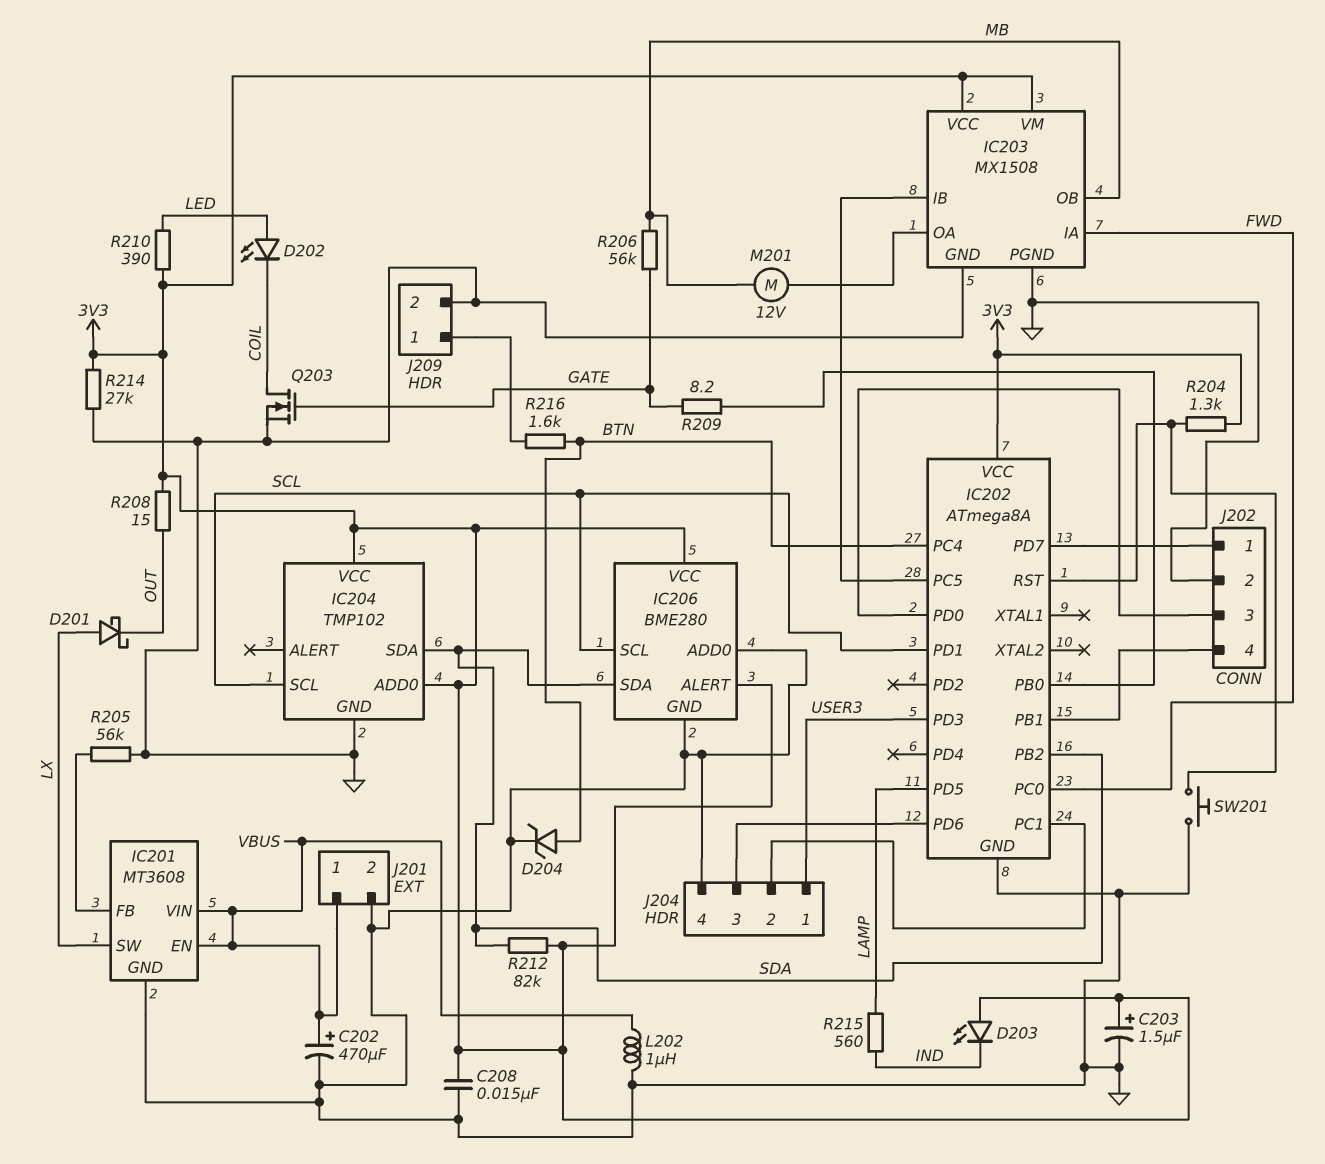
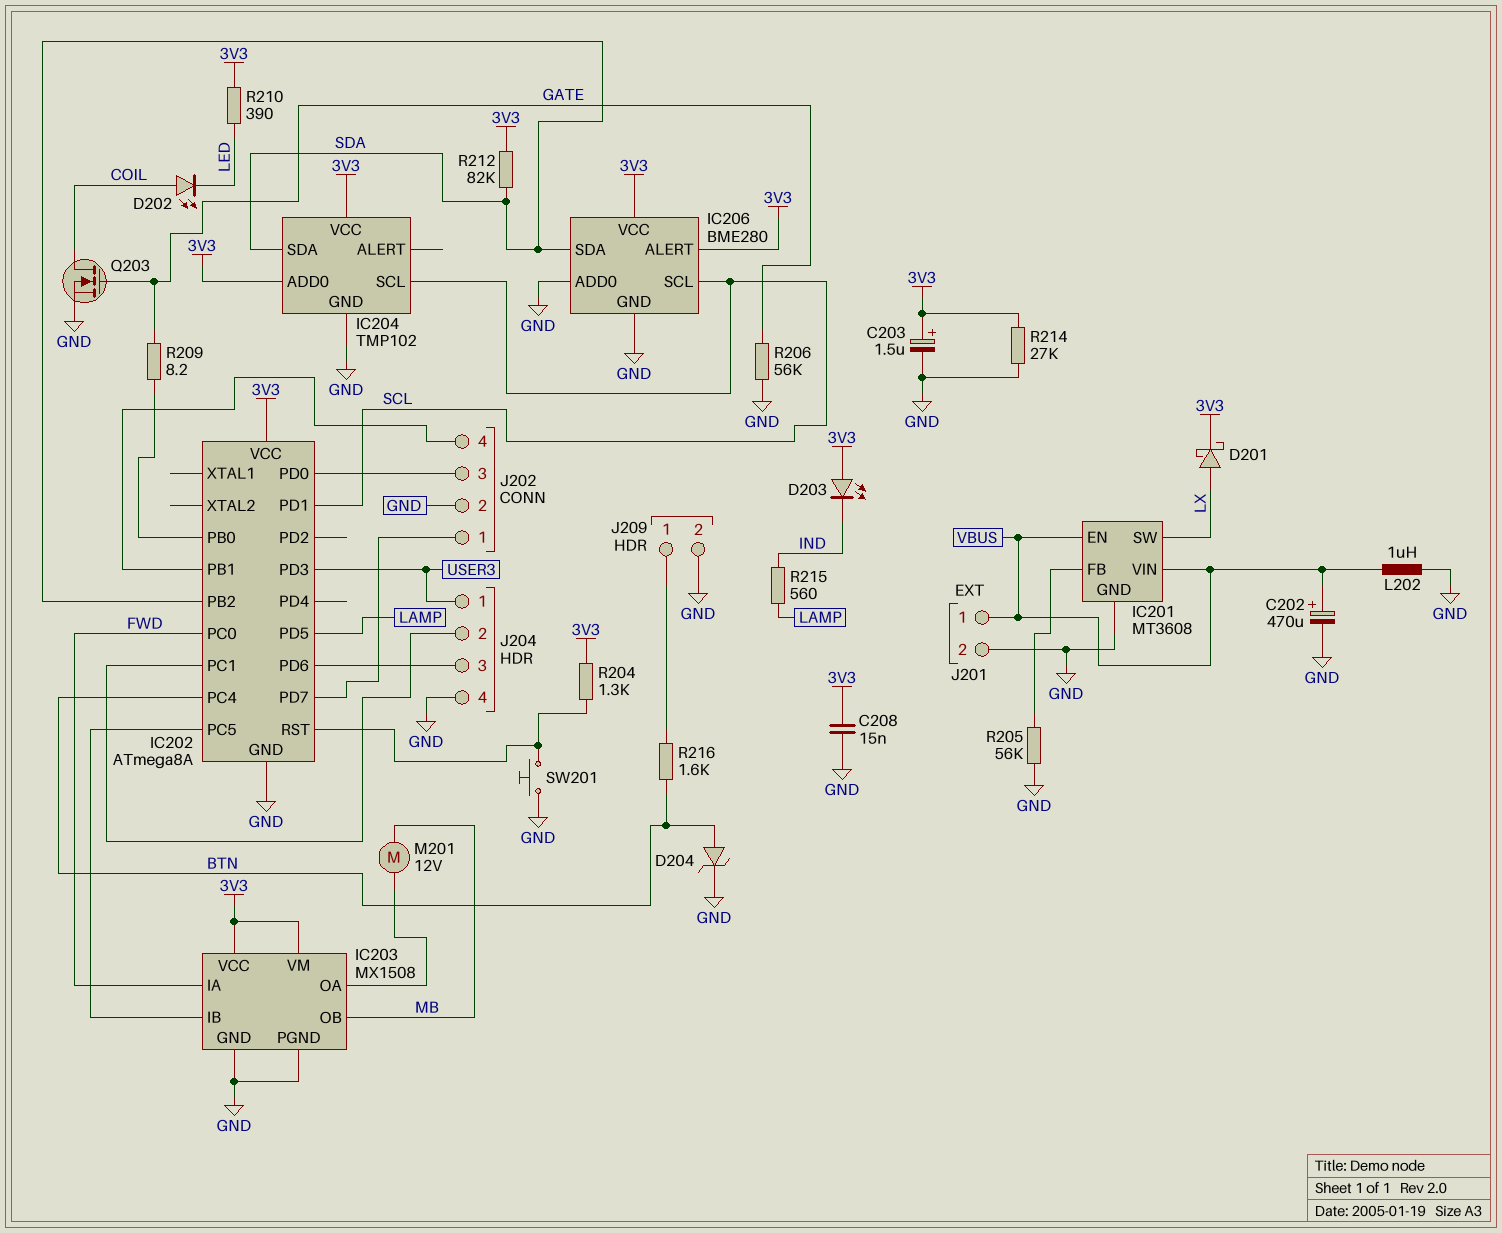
D201: schottky (A LX, K OUT) -> schottky (A LX, K 3V3)
D202: LED (A LED, K COIL) -> LED (A COIL, K LED)
R206: 56k (GATE, MB) -> 56k (GATE, GND)
R208: 15 (3V3, OUT) -> none

